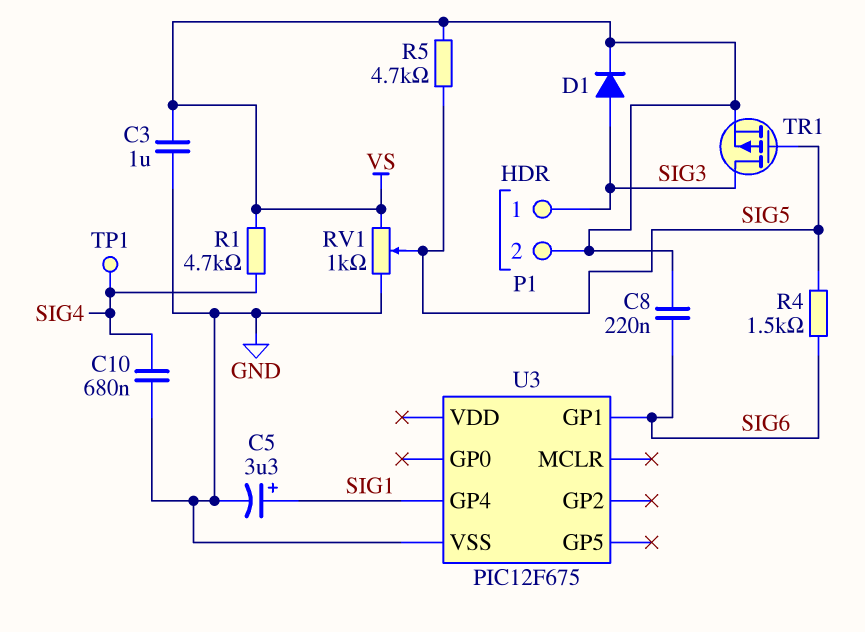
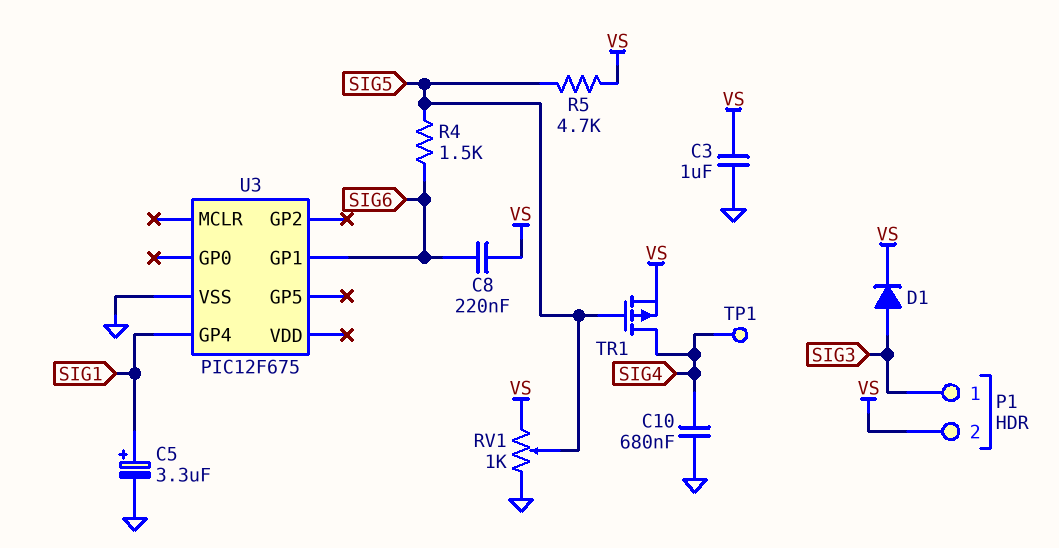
R1: 4.7k (SIG4, VS) -> none
TR1: PMOS (G SIG5, D SIG3, S VS) -> PMOS (G SIG5, D SIG4, S VS)

